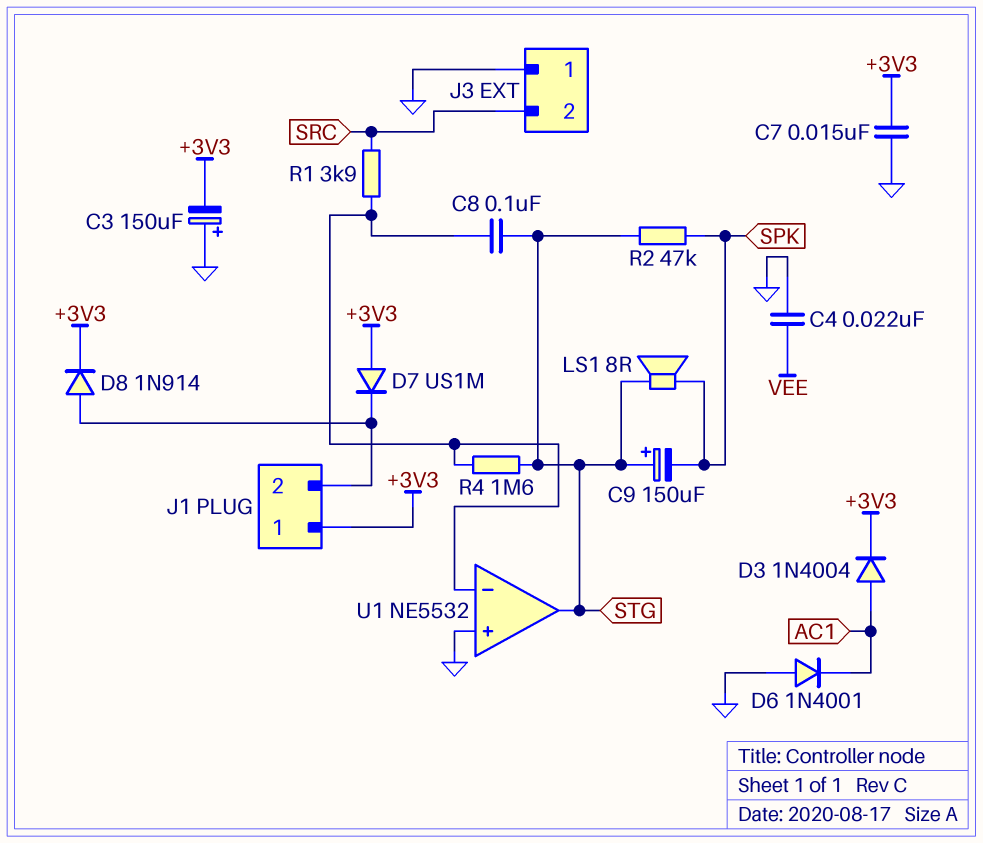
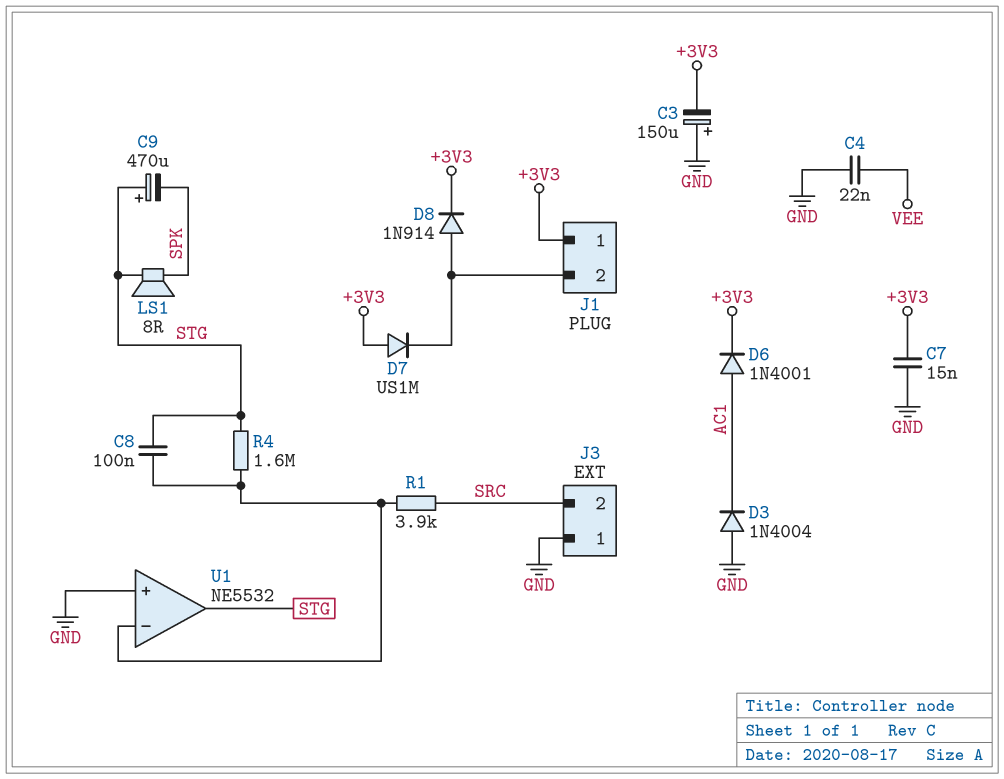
C9: 150uF (plus STG, minus SPK) -> 470uF (plus STG, minus SPK)
D3: diode 1N4004 (A AC1, K +3V3) -> diode 1N4004 (A GND, K AC1)
D6: diode 1N4001 (A GND, K AC1) -> diode 1N4001 (A AC1, K +3V3)
R2: 47k (SPK, STG) -> none

